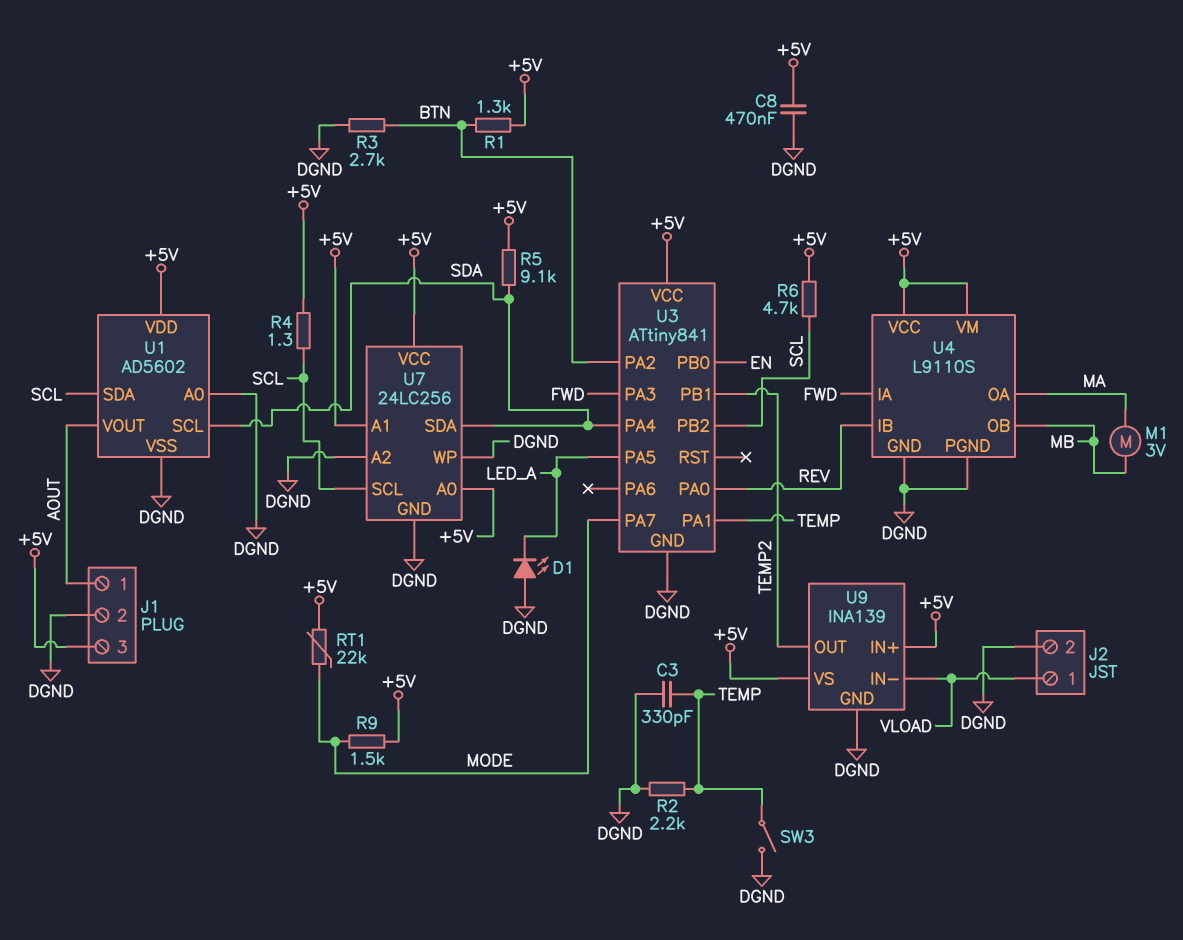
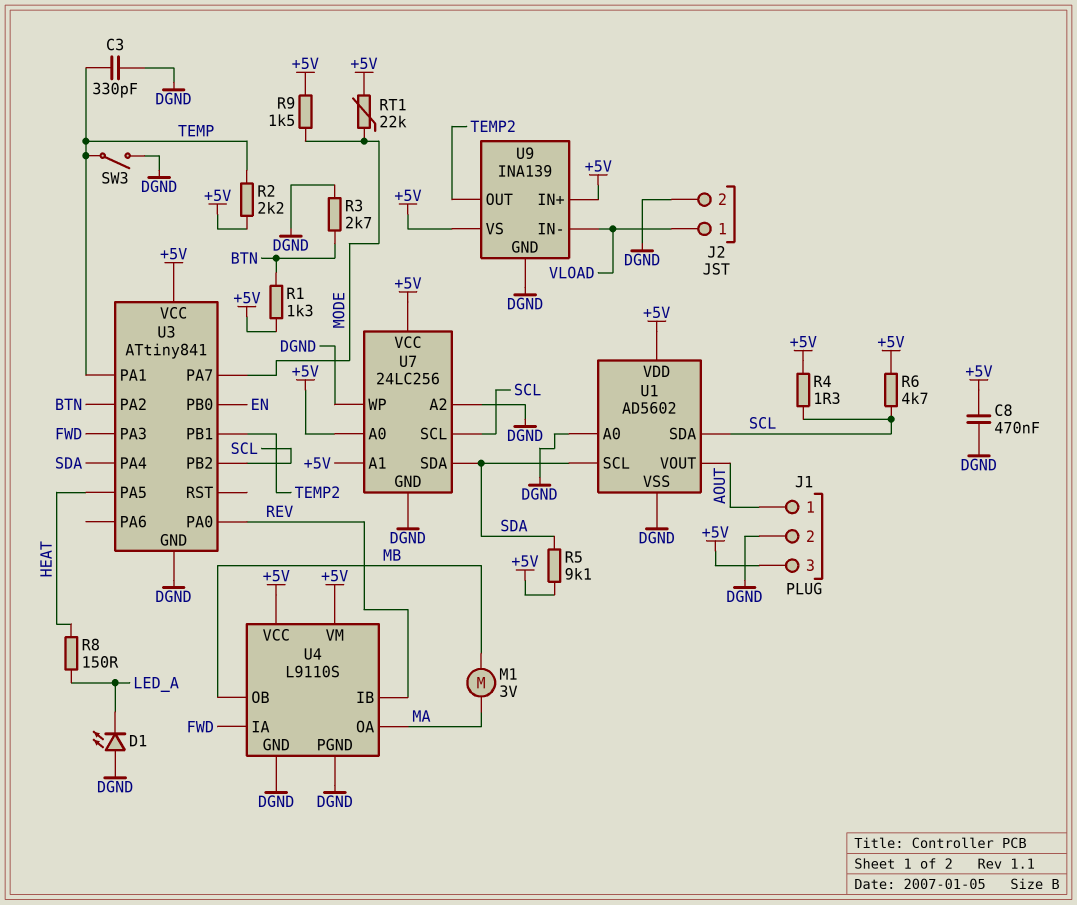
R2: 2.2k (DGND, TEMP) -> 2.2k (+5V, TEMP)
R8: none -> 150 (HEAT, LED_A)
U3 pin PA5: LED_A -> HEAT

